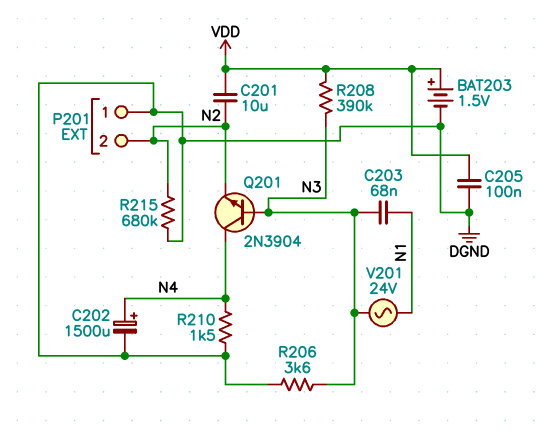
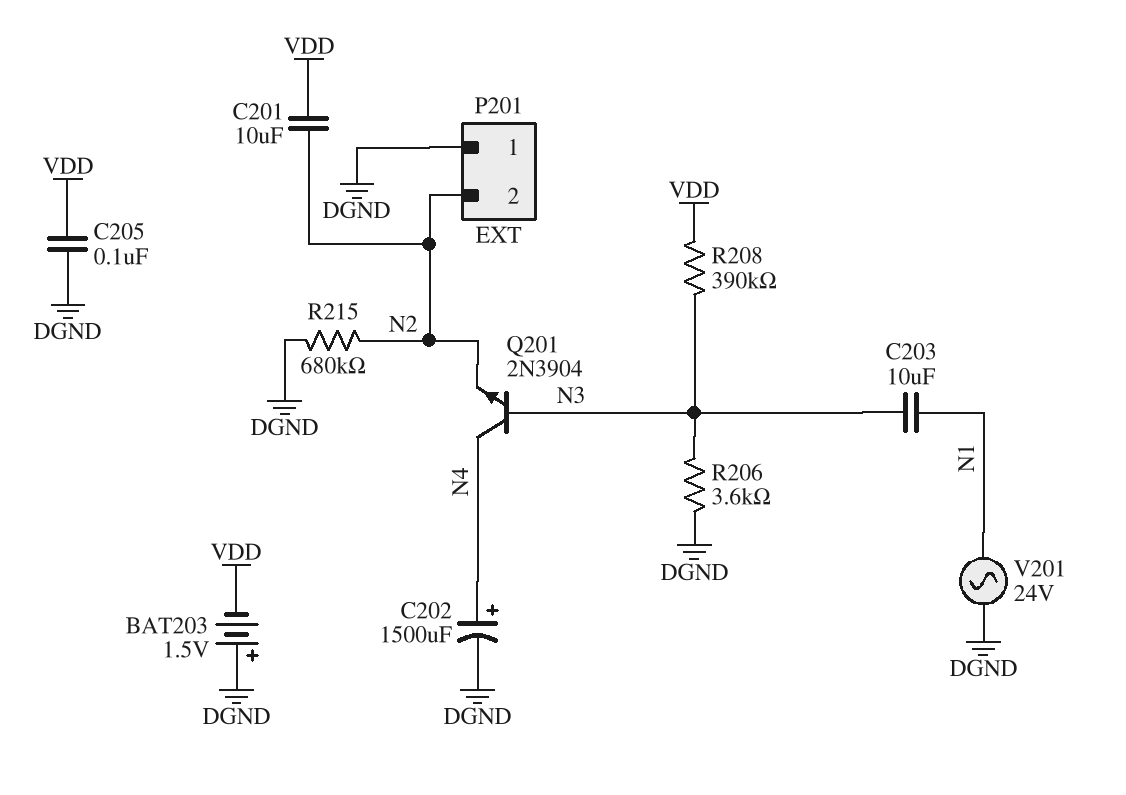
BAT203: 1.5V (plus VDD, minus DGND) -> 1.5V (plus DGND, minus VDD)
C203: 68nF (N1, N3) -> 10uF (N1, N3)
R210: 1.5k (DGND, N4) -> none
V201: AC 24V (N1, N3) -> AC 24V (DGND, N1)

